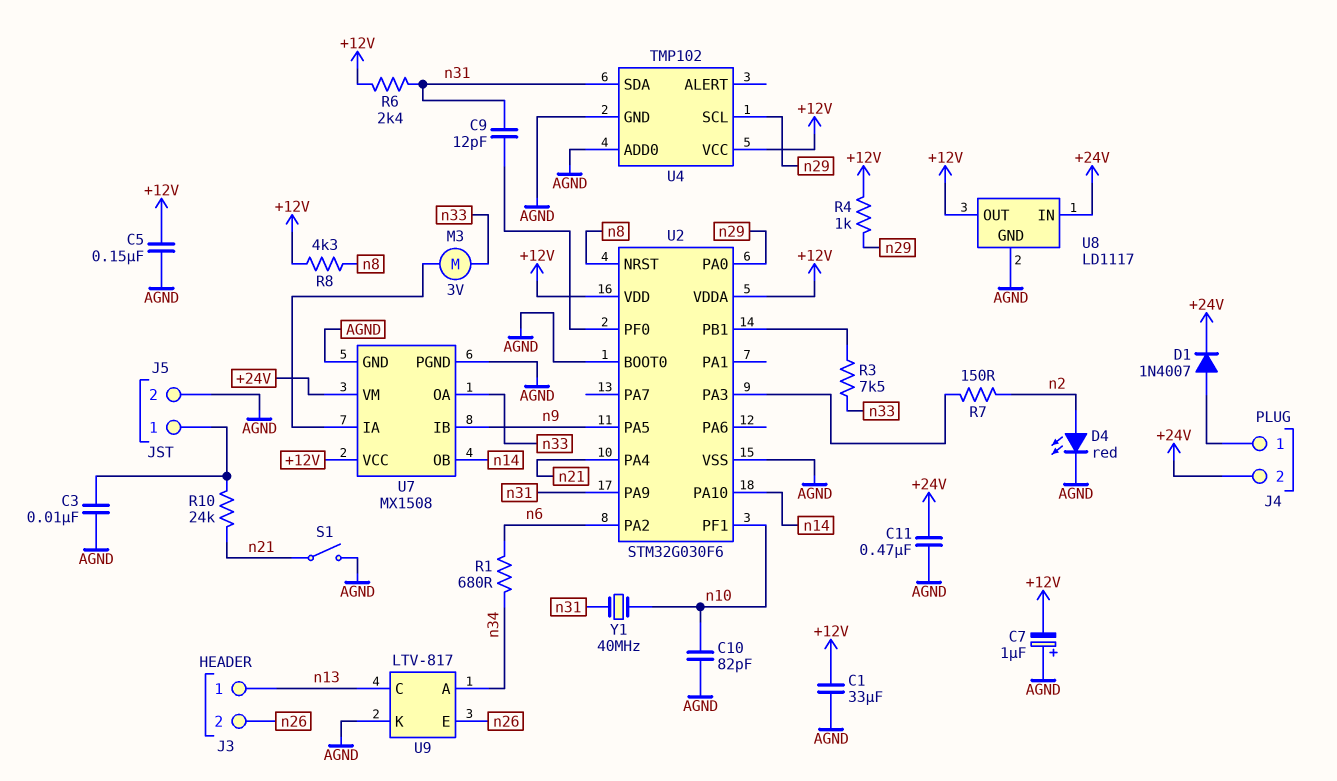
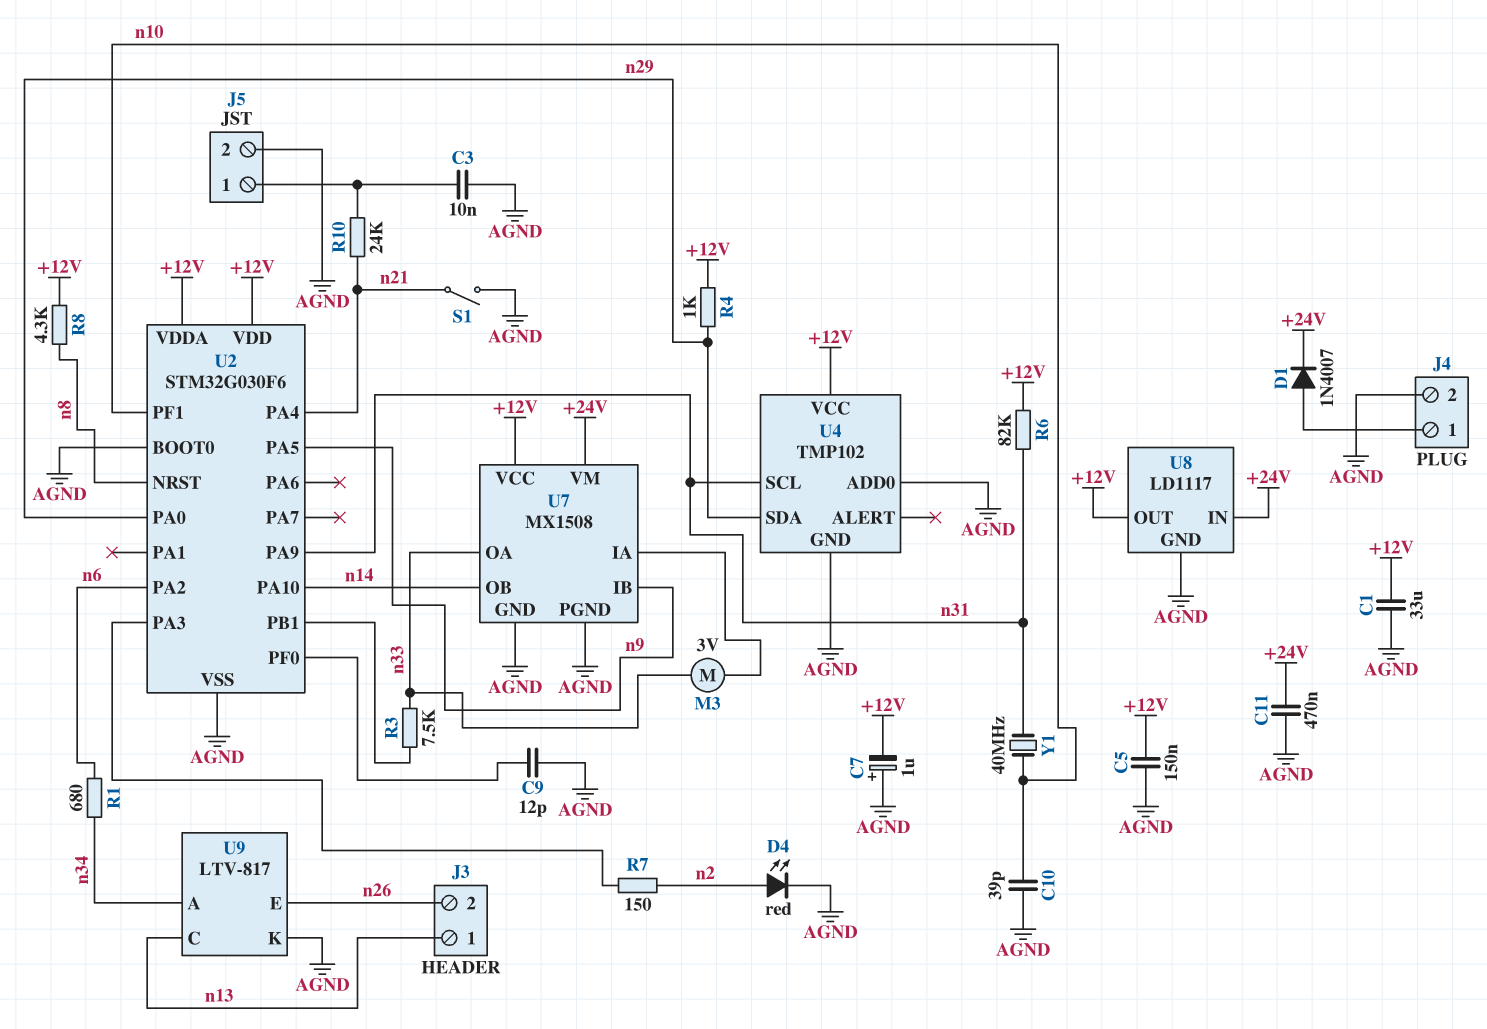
C9: 12pF (U2/PF0, n31) -> 12pF (AGND, U2/PF0)
C10: 82pF (AGND, n10) -> 39pF (AGND, n10)
J4 pin 2: +24V -> AGND
R6: 2.4k (+12V, n31) -> 82k (+12V, n31)
U4 pin SCL: n29 -> n31
U4 pin SDA: n31 -> n29

